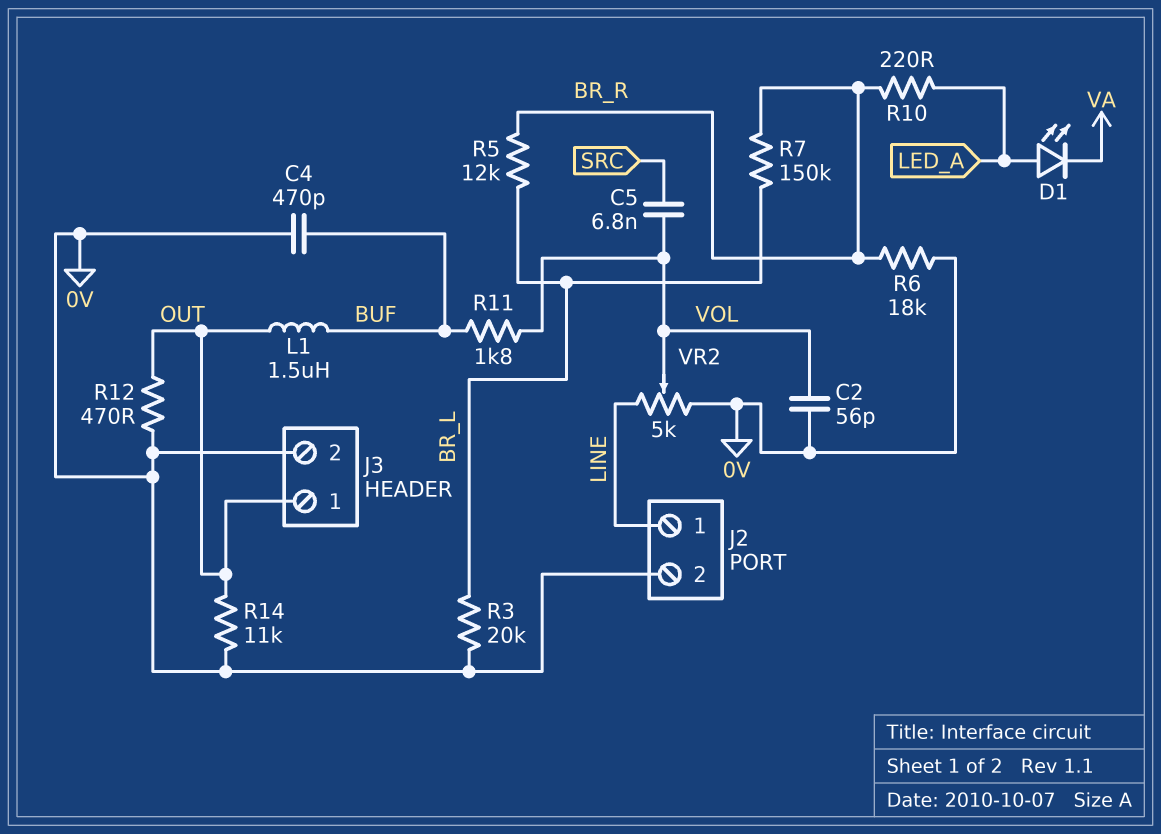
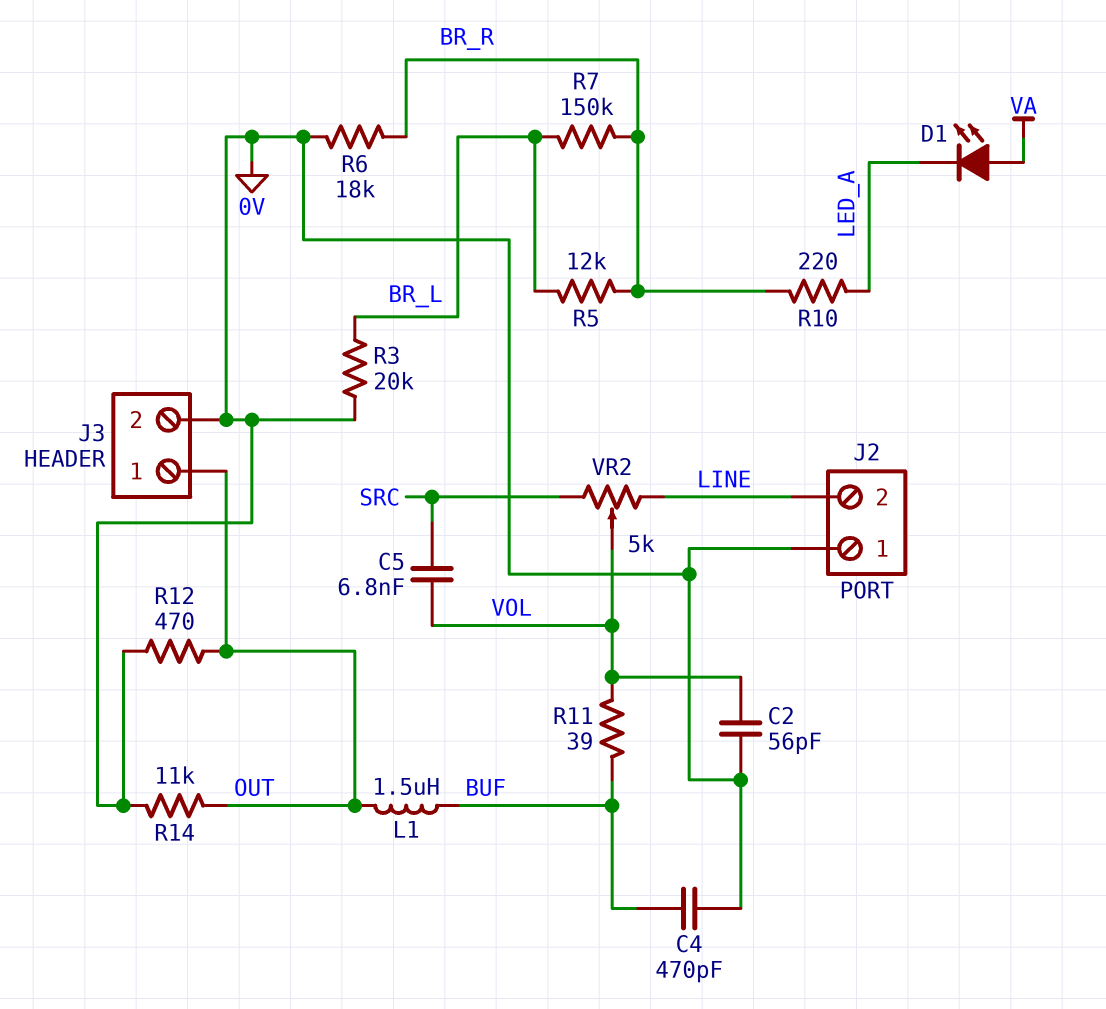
D1: LED (A LED_A, K VA) -> LED (A VA, K LED_A)
J2 pin 1: LINE -> 0V
J2 pin 2: 0V -> LINE
R11: 1.8k (BUF, VOL) -> 39 (BUF, VOL)
VR2: 5k (0V, LINE, wiper VOL) -> 5k (LINE, SRC, wiper VOL)

